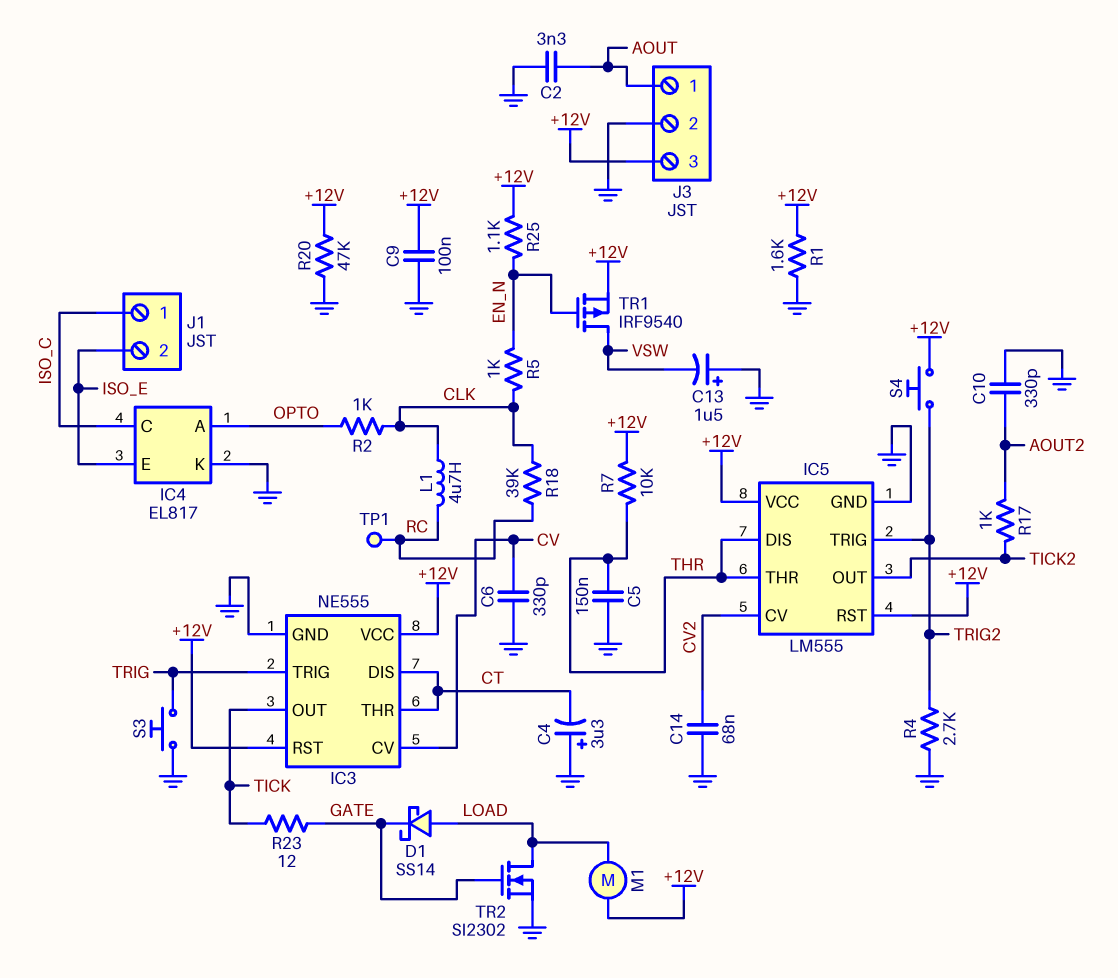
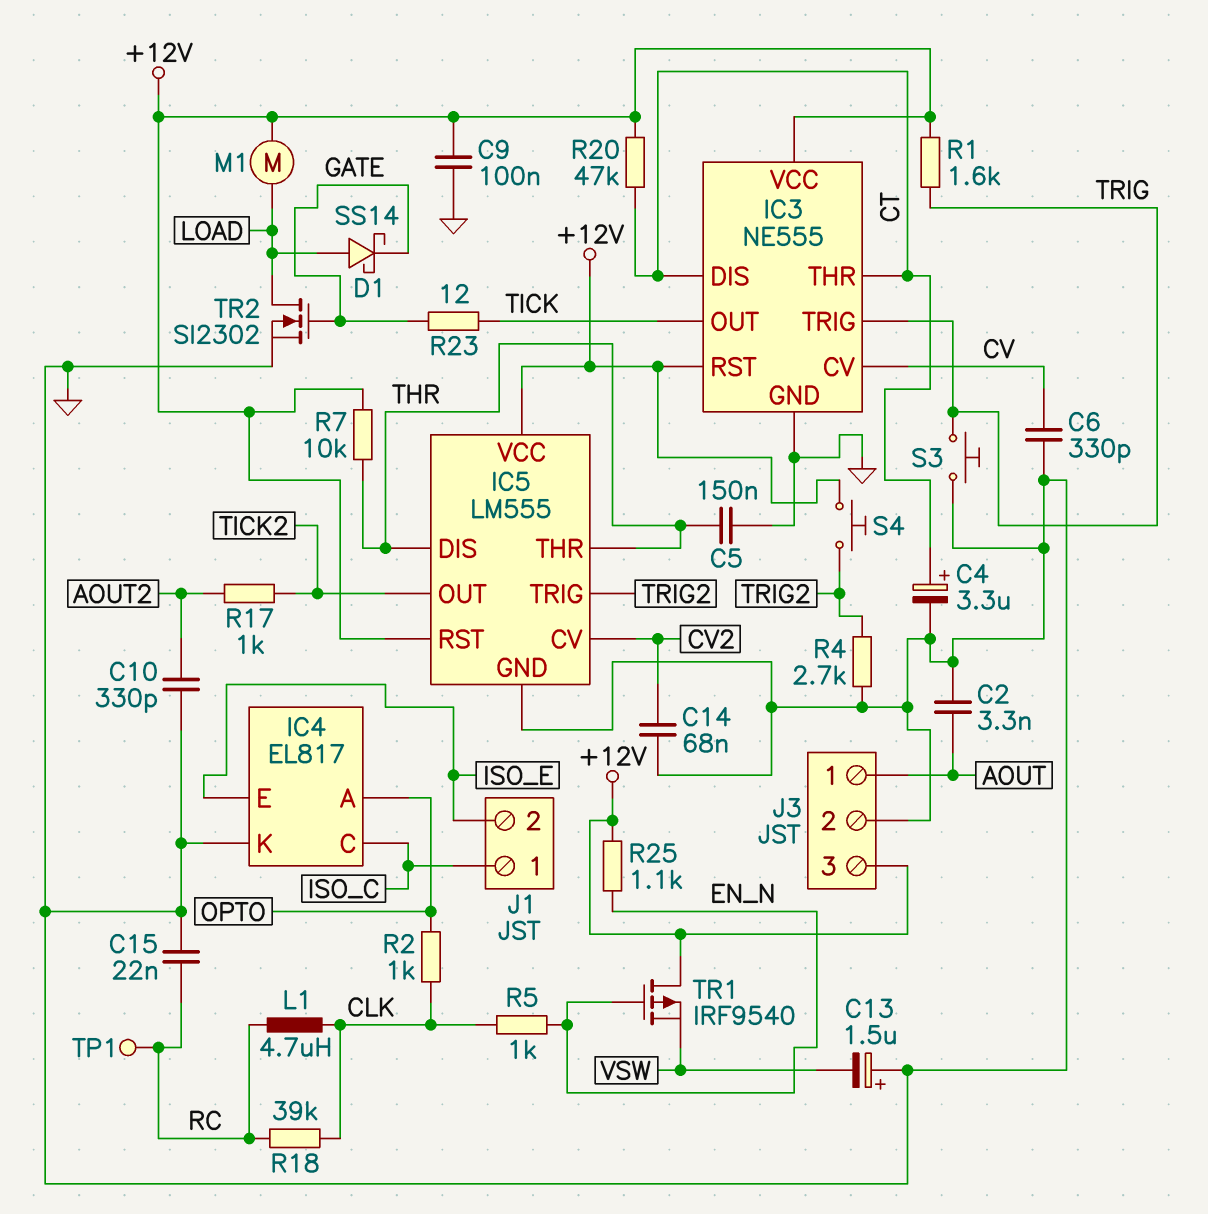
C4: 3.3uF (plus GND, minus CT) -> 3.3uF (plus CT, minus GND)
C15: none -> 22nF (GND, RC)
R1: 1.6k (+12V, GND) -> 1.6k (+12V, TRIG)
R20: 47k (+12V, GND) -> 47k (+12V, CT)
TR1: PMOS IRF9540 (G EN_N, D VSW, S +12V) -> PMOS IRF9540 (G EN_N, D +12V, S VSW)

